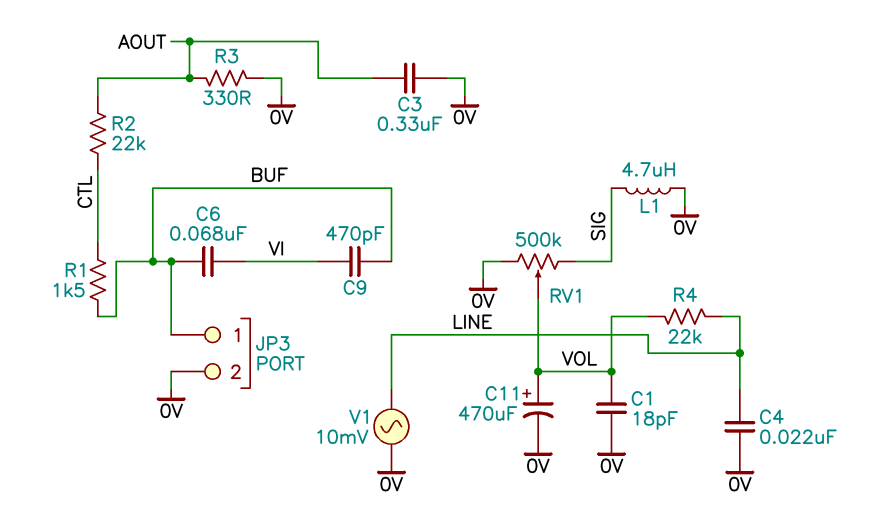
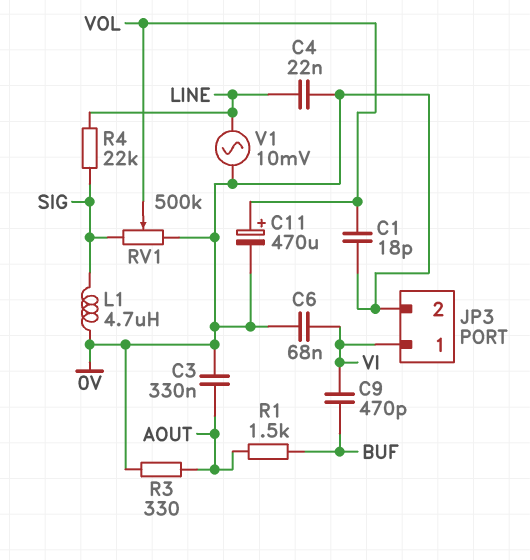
C6: 68nF (BUF, VI) -> 68nF (0V, VI)
JP3 pin 1: BUF -> VI
R1: 1.5k (BUF, CTL) -> 1.5k (AOUT, BUF)
R2: 22k (AOUT, CTL) -> none
R4: 22k (LINE, VOL) -> 22k (LINE, SIG)

